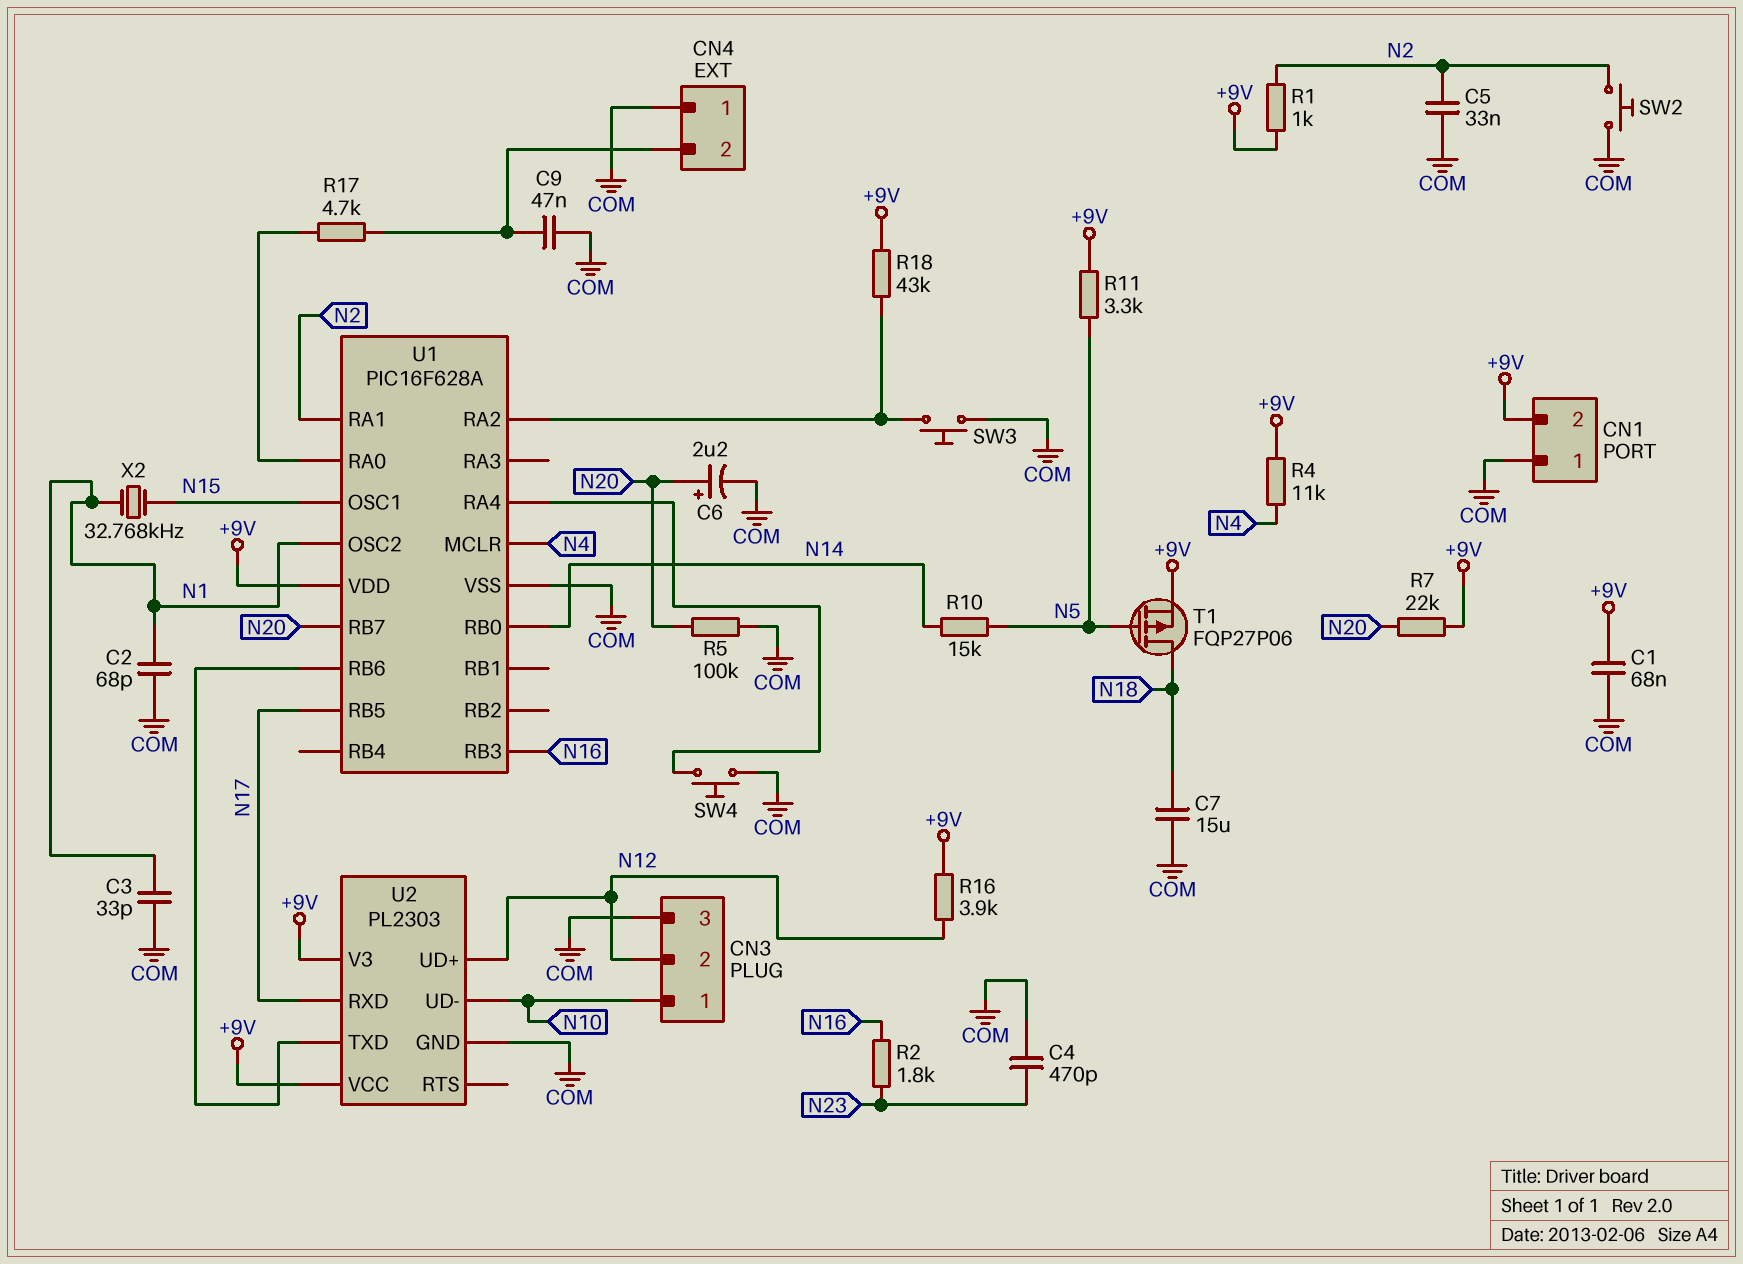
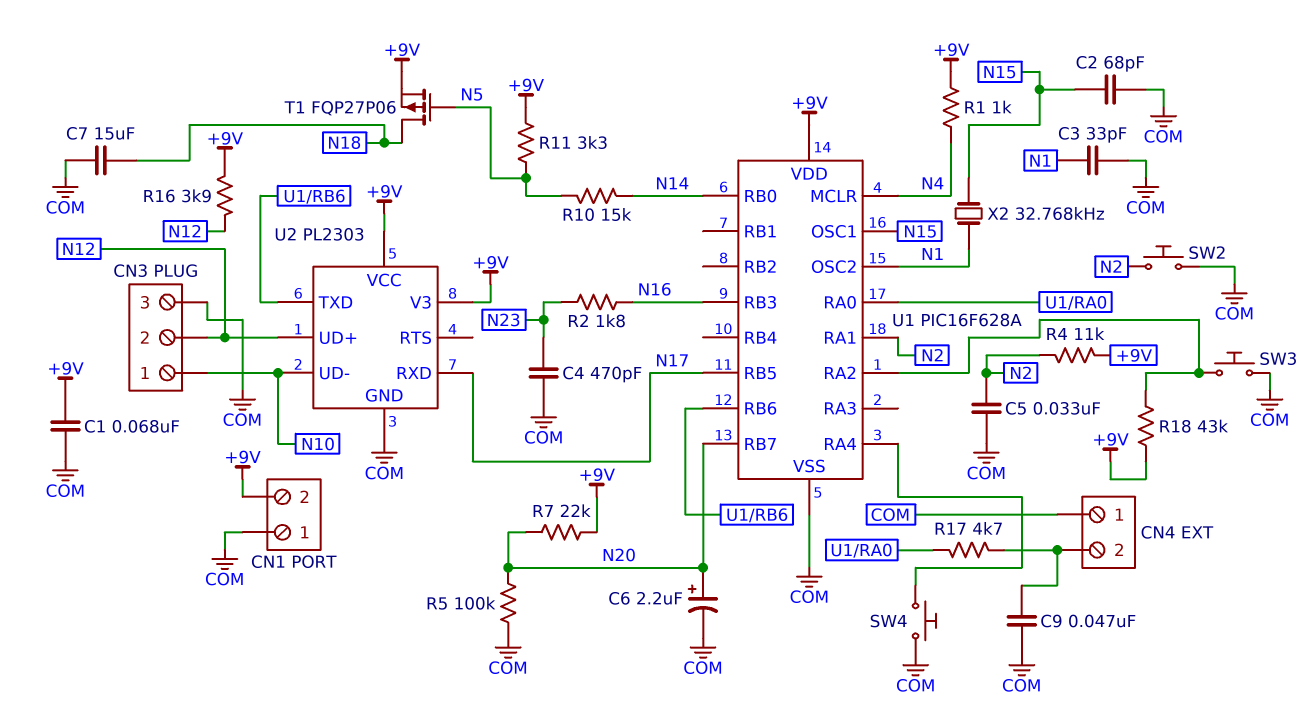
C2: 68pF (COM, N1) -> 68pF (COM, N15)
R1: 1k (+9V, N2) -> 1k (+9V, N4)
R4: 11k (+9V, N4) -> 11k (+9V, N2)

